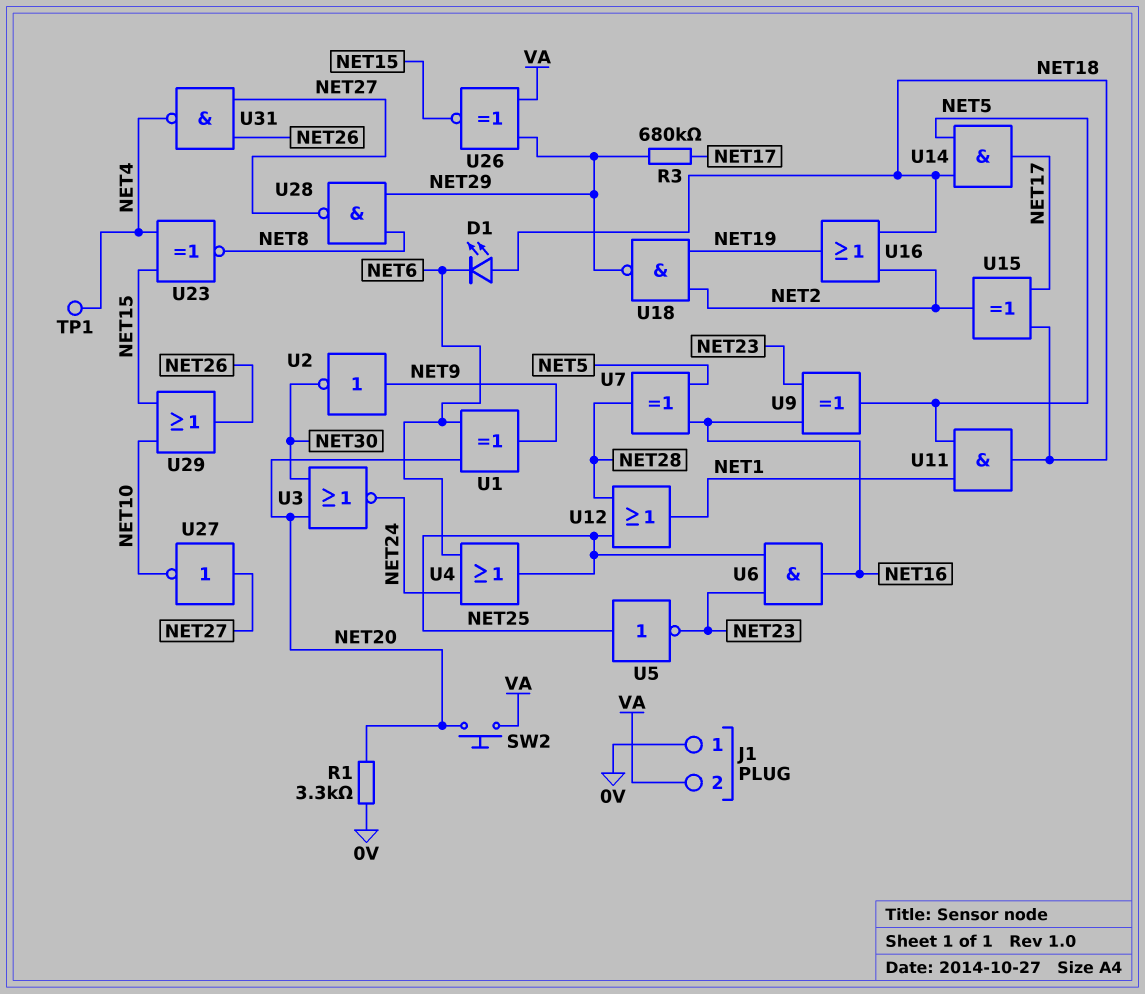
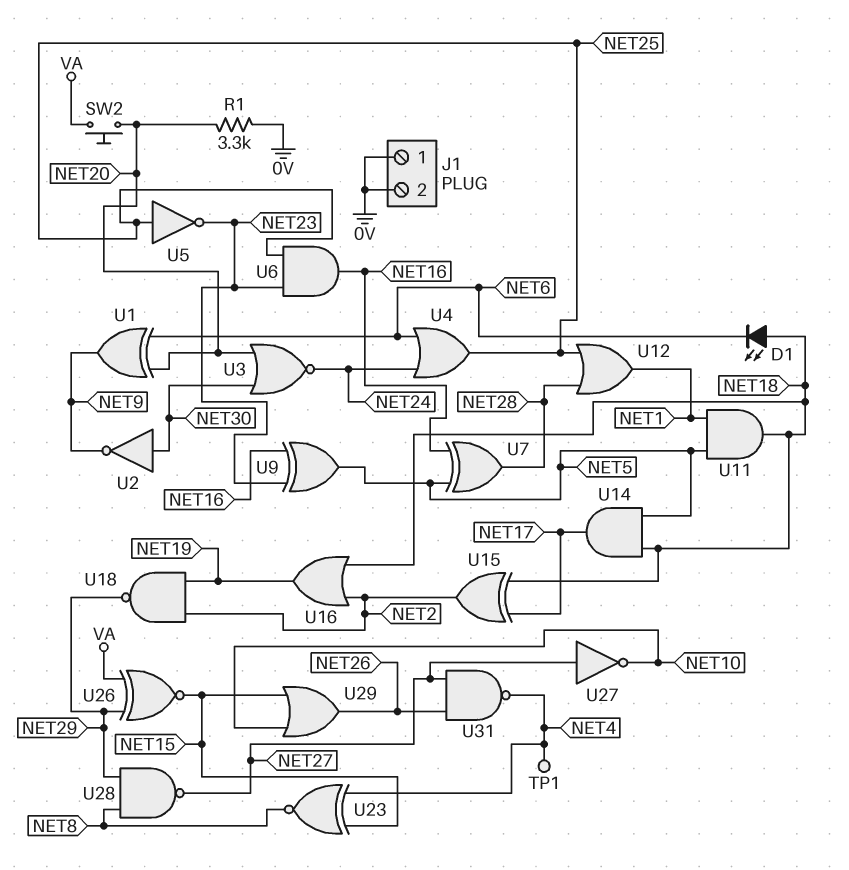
J1 pin 2: VA -> 0V
R3: 680k (NET17, NET29) -> none
U2: NOT (in NET9, out NET30) -> NOT (in NET30, out NET9)

